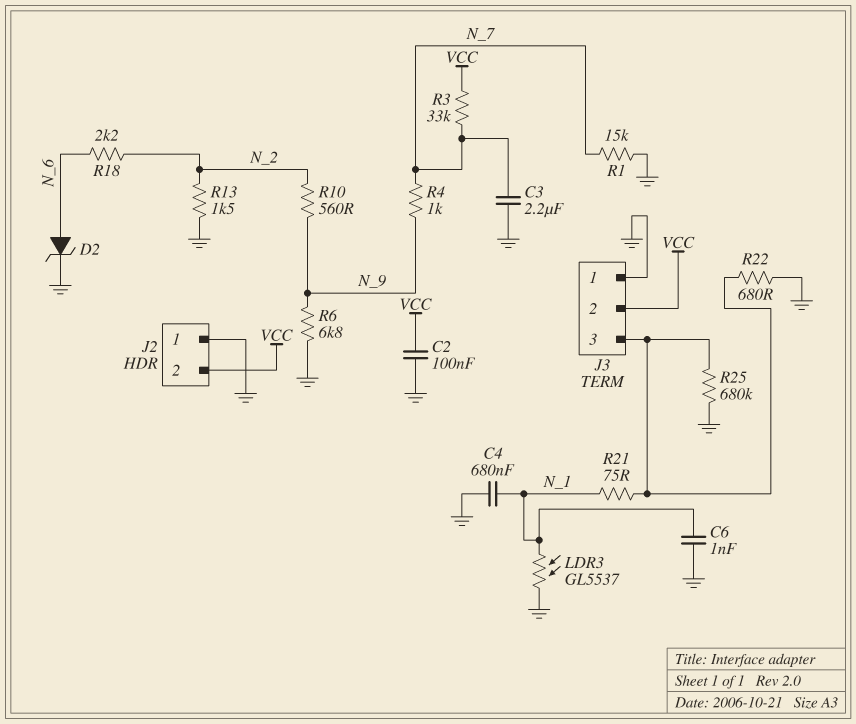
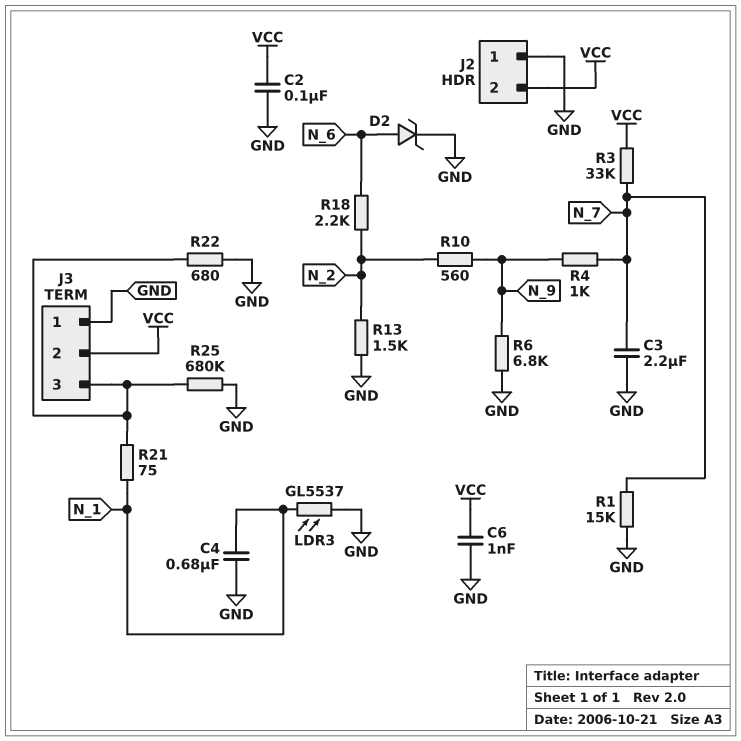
C6: 1nF (GND, N_1) -> 1nF (GND, VCC)

